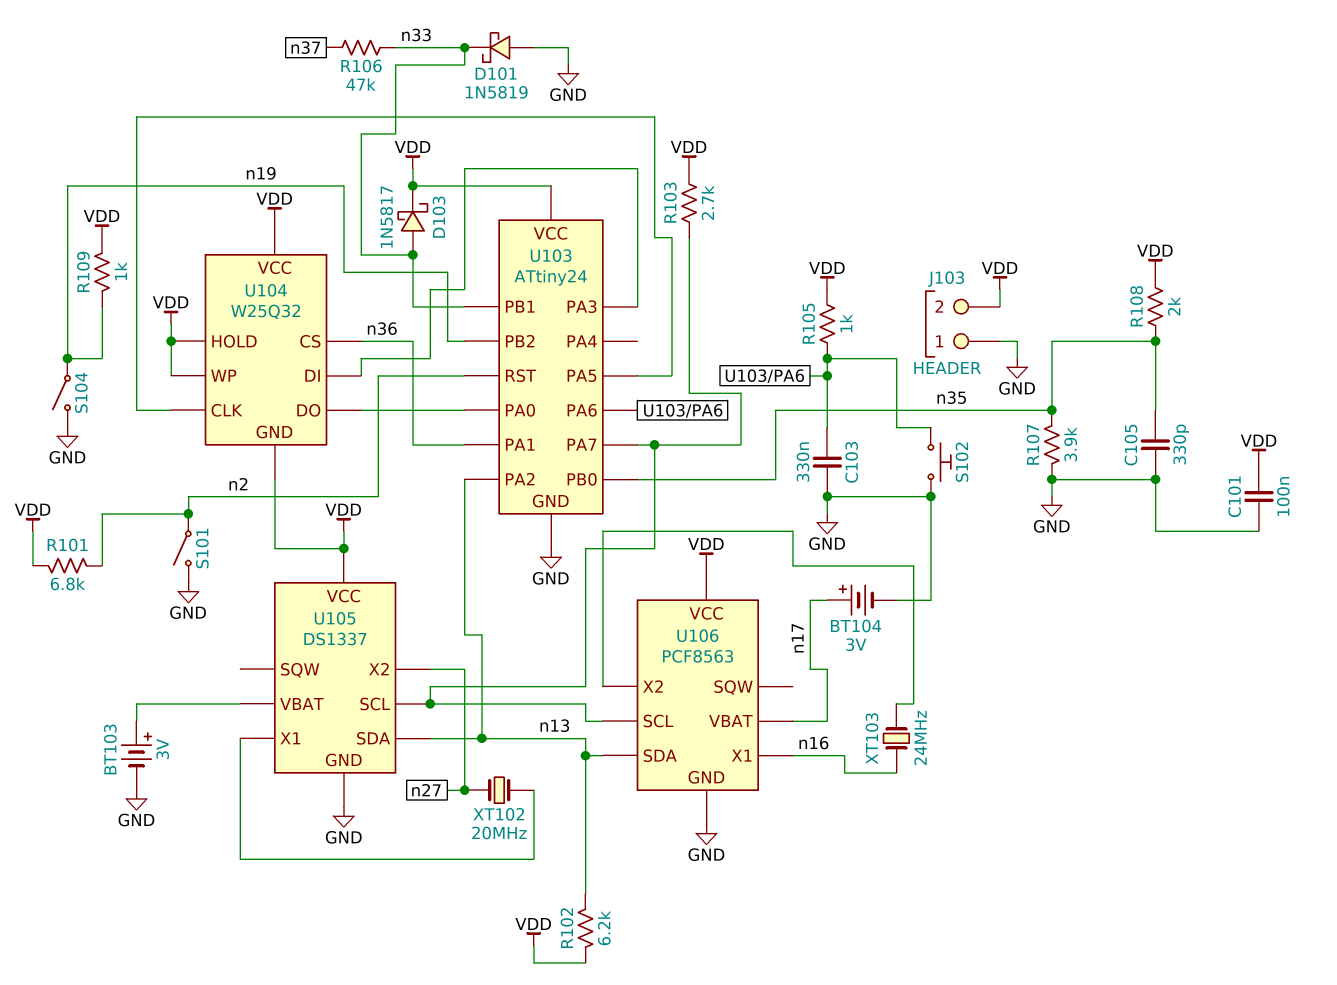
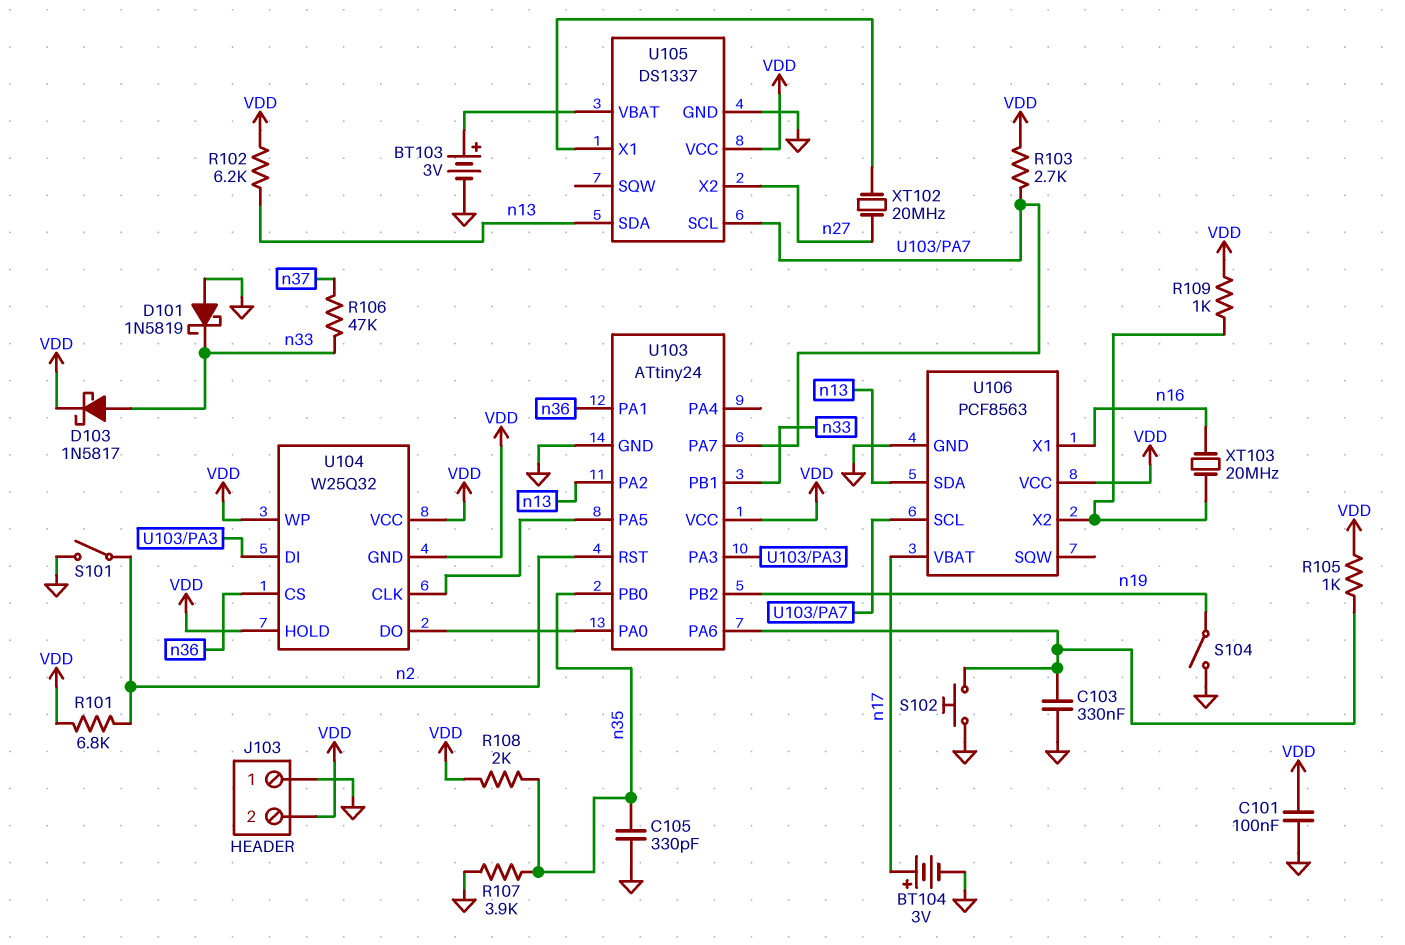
R109: 1k (VDD, n19) -> 1k (U106/X2, VDD)
XT103: 24MHz (U106/X2, n16) -> 20MHz (U106/X2, n16)

